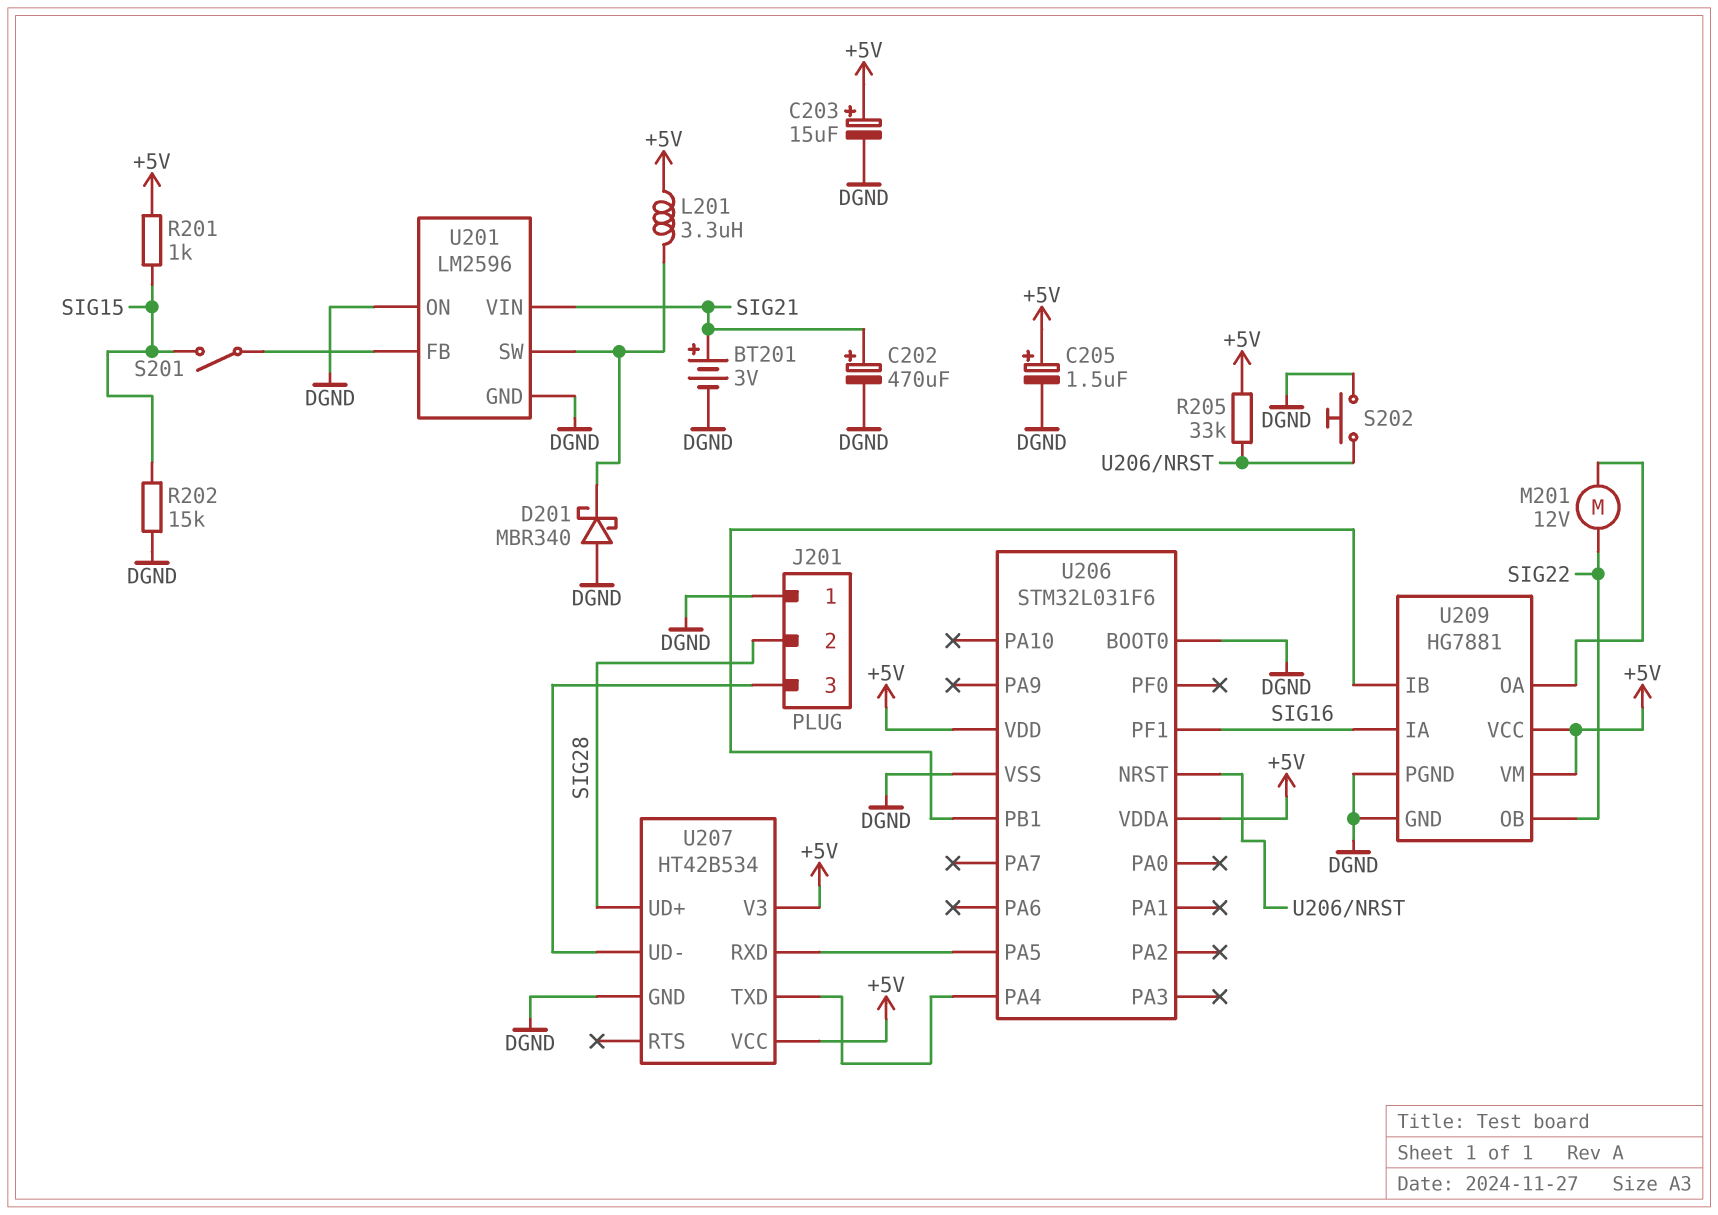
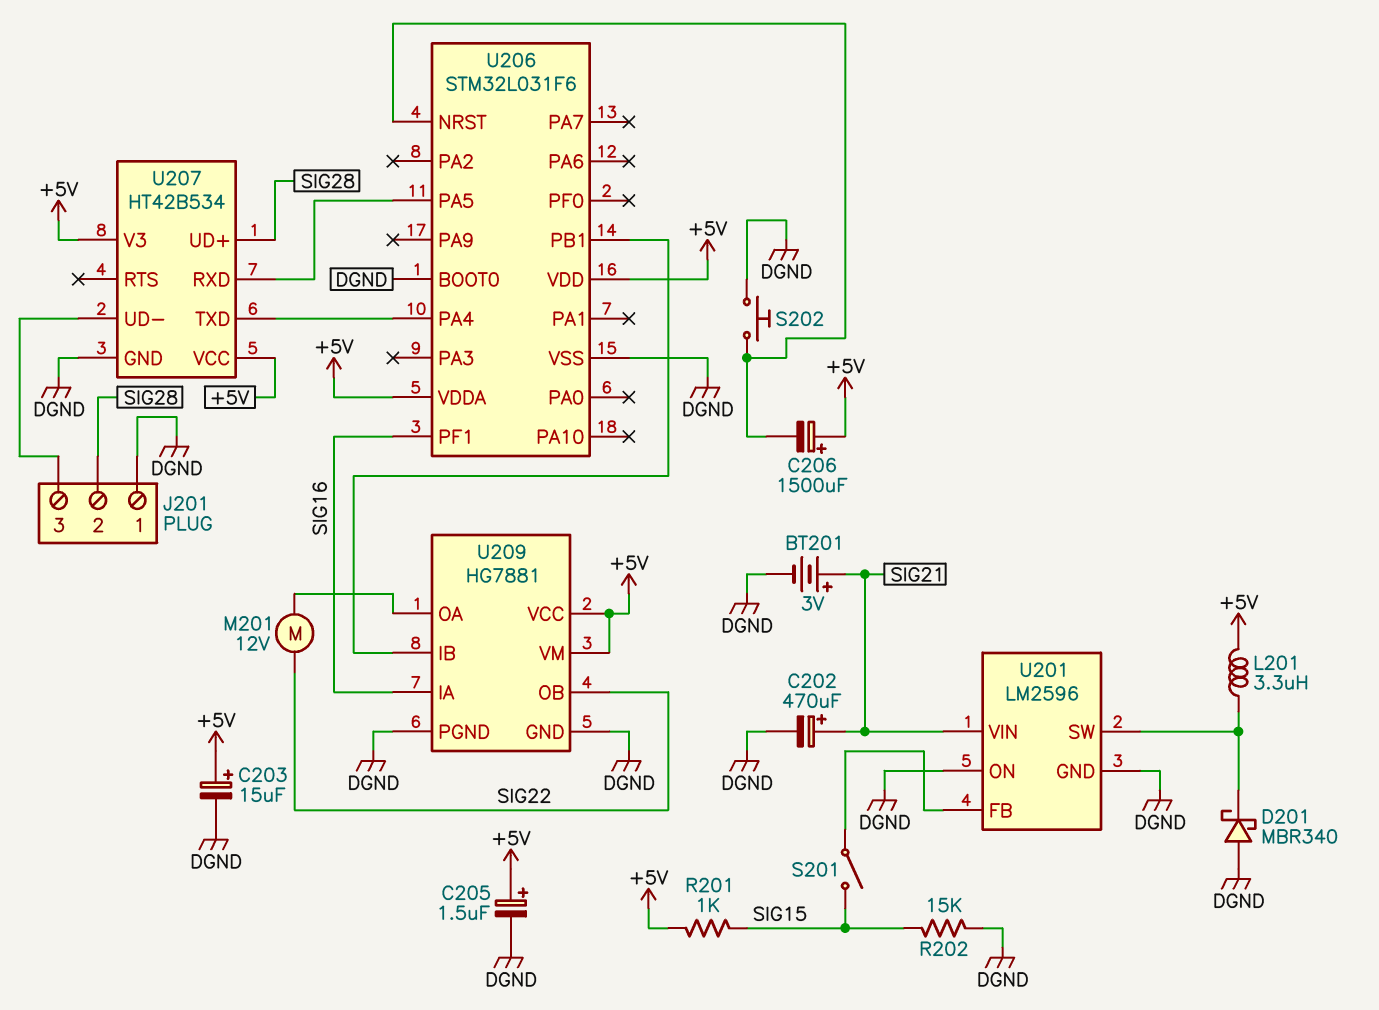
C206: none -> 1500uF (plus +5V, minus U206/NRST)
R205: 33k (+5V, U206/NRST) -> none

